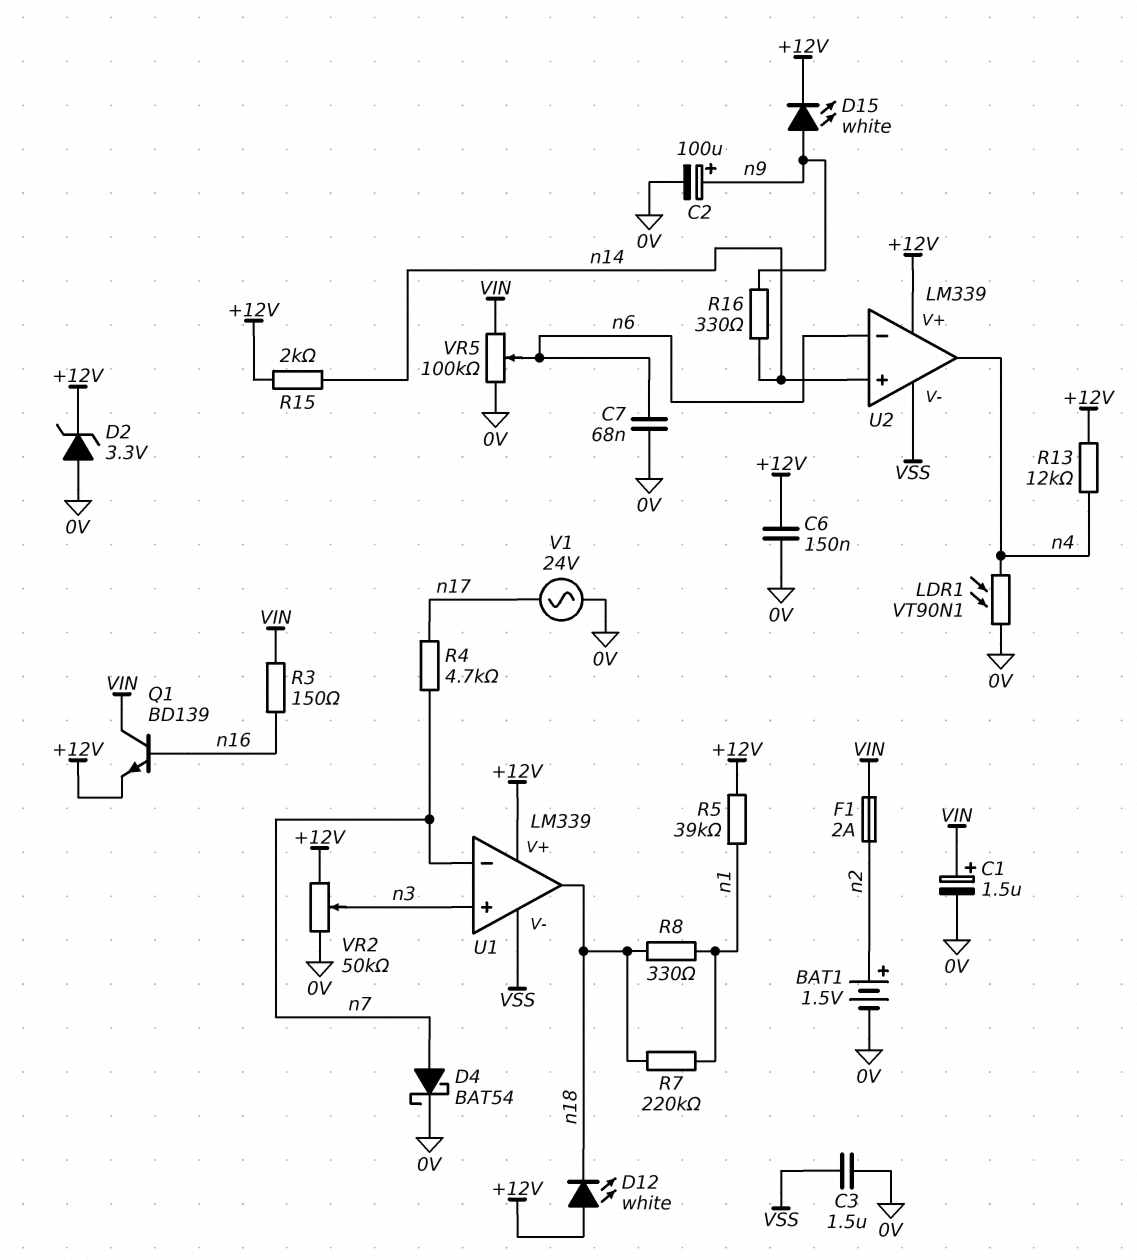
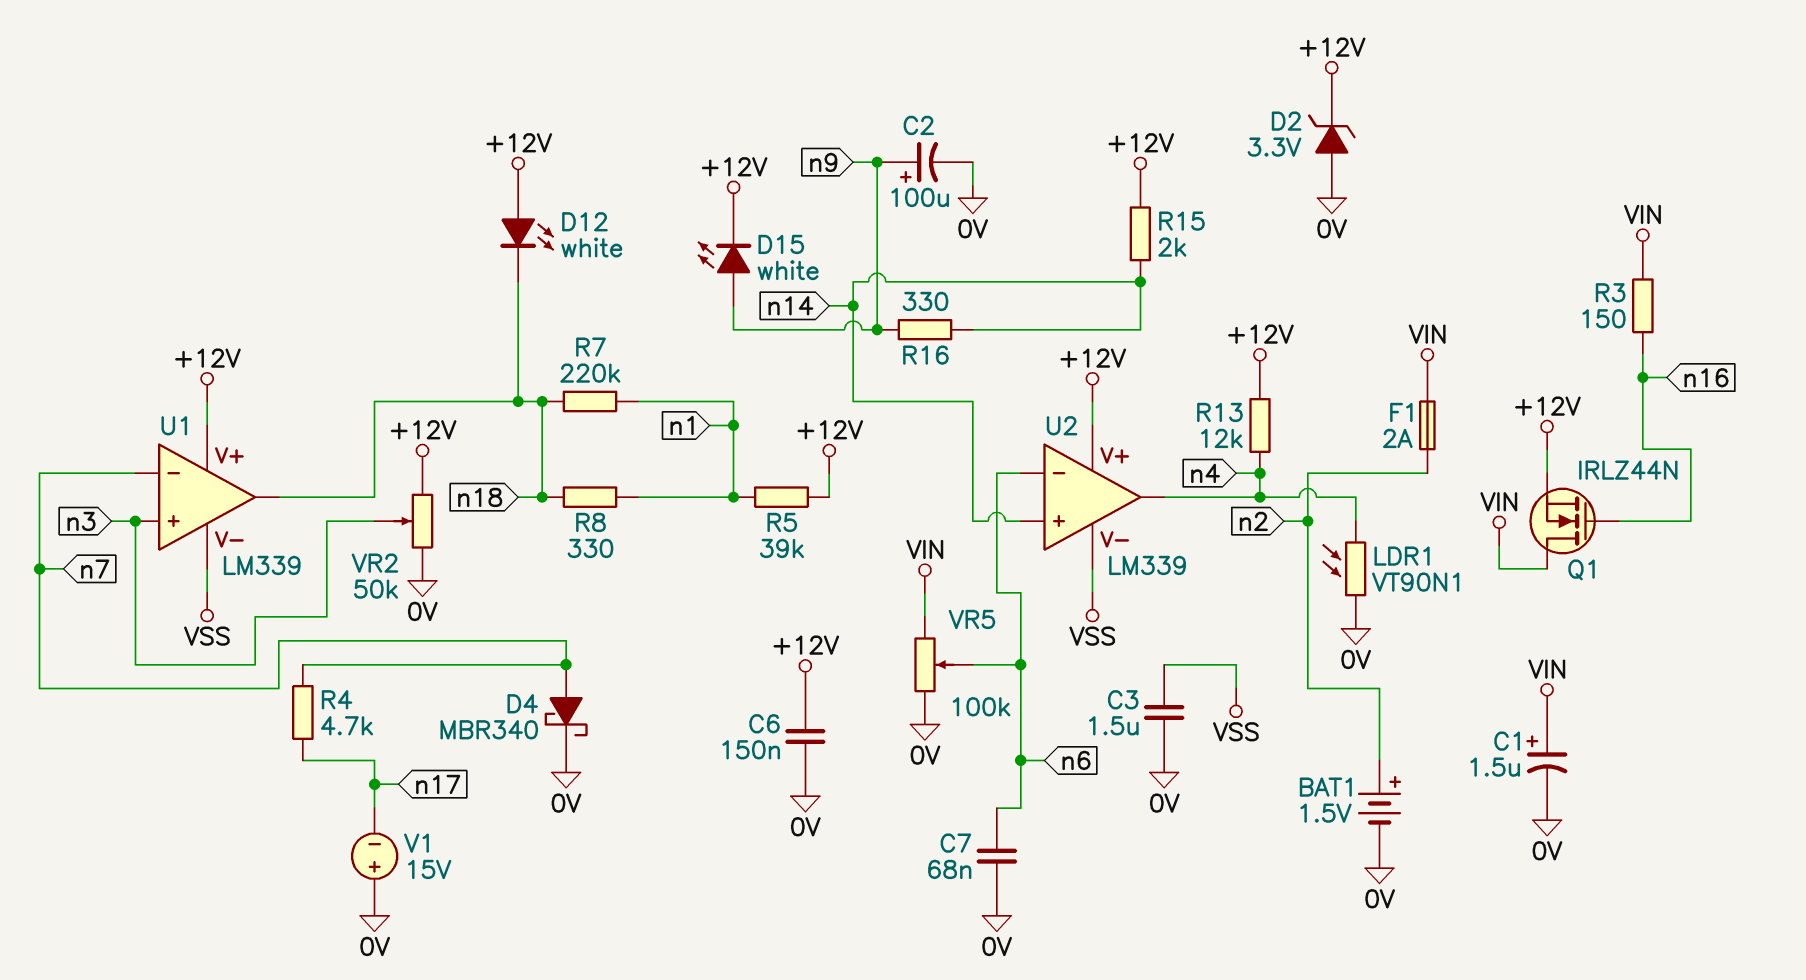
D4: schottky BAT54 (A n7, K 0V) -> schottky MBR340 (A n7, K 0V)
Q1: NPN BD139 (B n16, C VIN, E +12V) -> NMOS IRLZ44N (G n16, D VIN, S +12V)
V1: AC 24V (0V, n17) -> 15V (plus 0V, minus n17)

